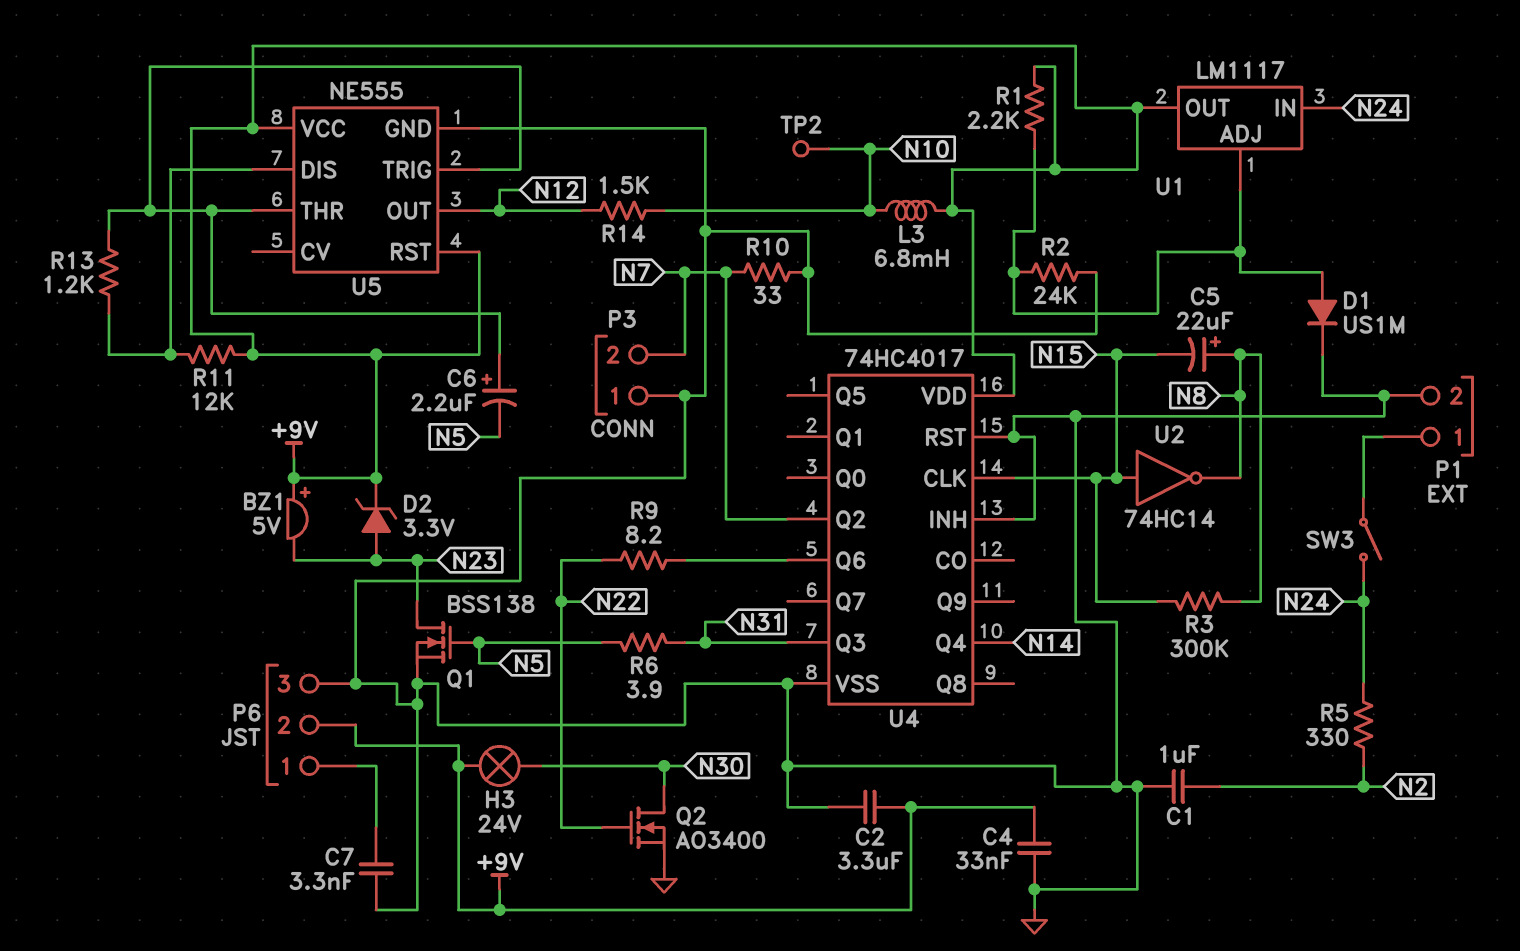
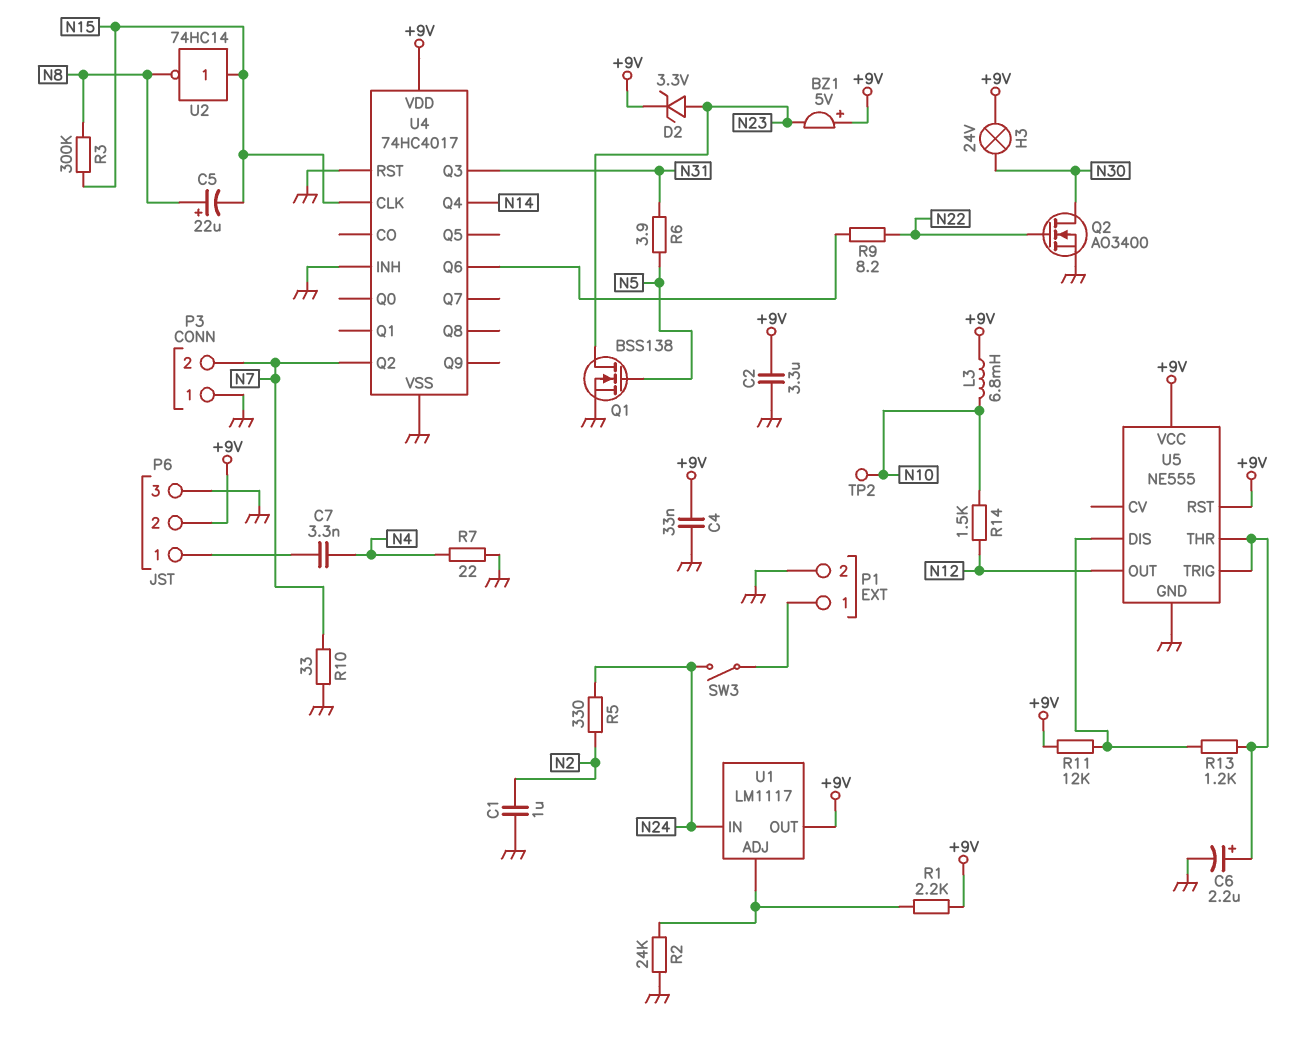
C6: 2.2uF (plus U5/THR, minus N5) -> 2.2uF (plus U5/THR, minus GND)
C7: 3.3nF (GND, P6/1) -> 3.3nF (N4, P6/1)
D1: diode US1M (A U1/ADJ, K GND) -> none
R7: none -> 22 (GND, N4)

